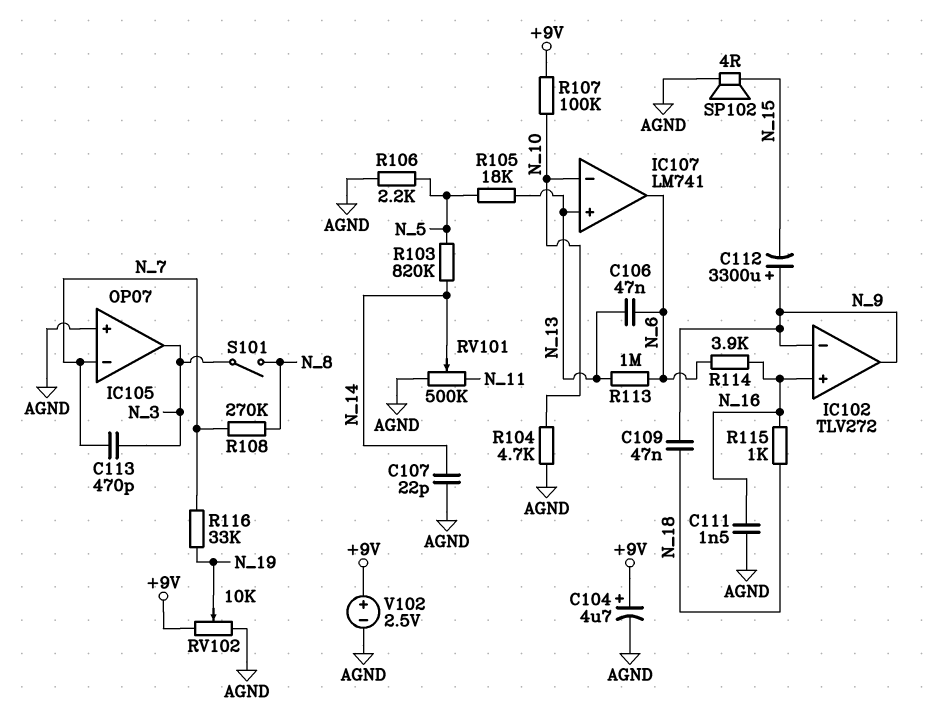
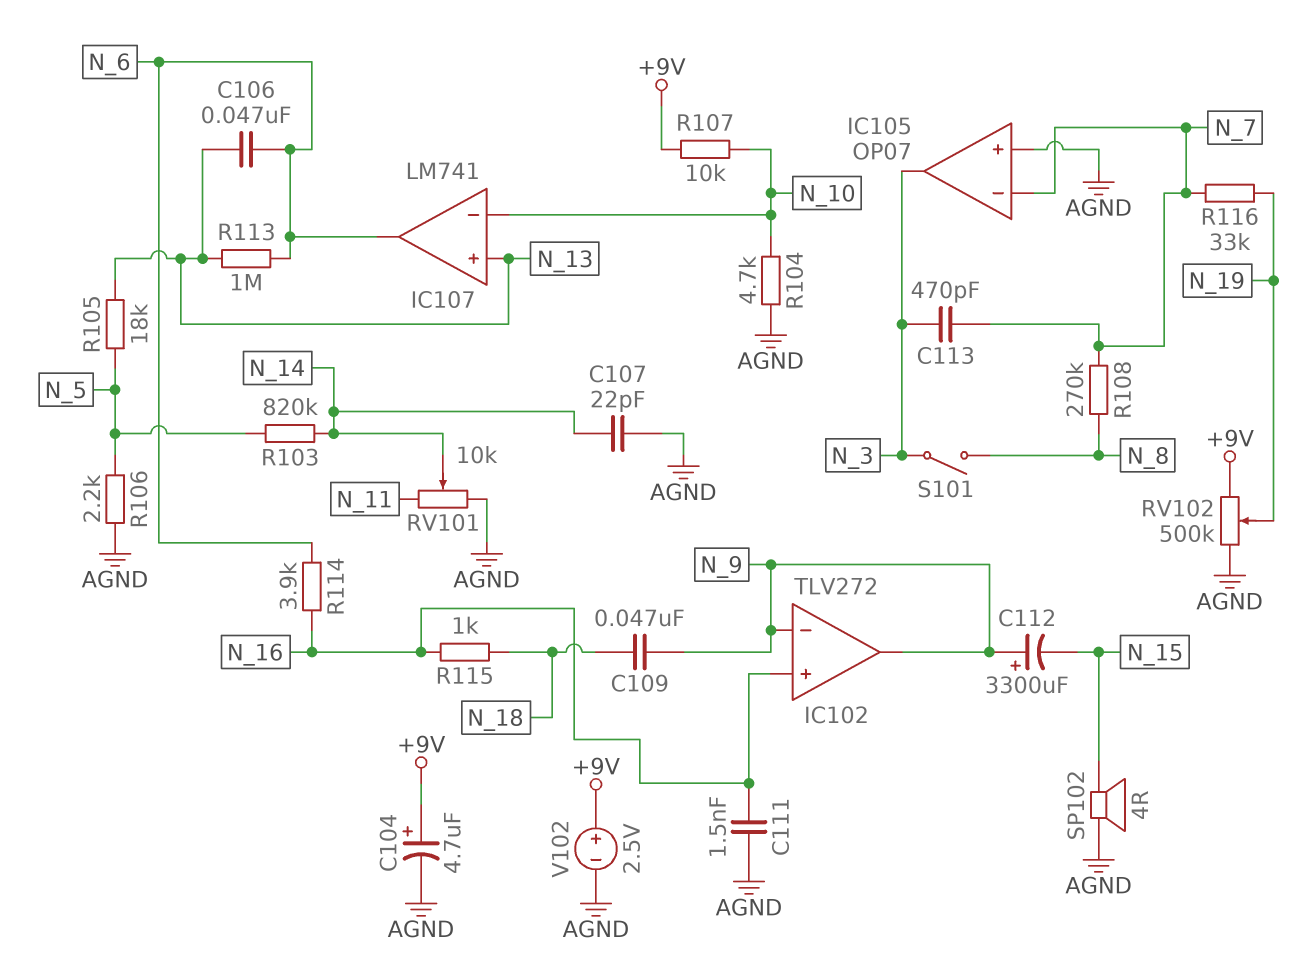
R107: 100k (+9V, N_10) -> 10k (+9V, N_10)
RV101: 500k (AGND, N_11, wiper N_14) -> 10k (AGND, N_11, wiper N_14)
RV102: 10k (+9V, AGND, wiper N_19) -> 500k (+9V, AGND, wiper N_19)

